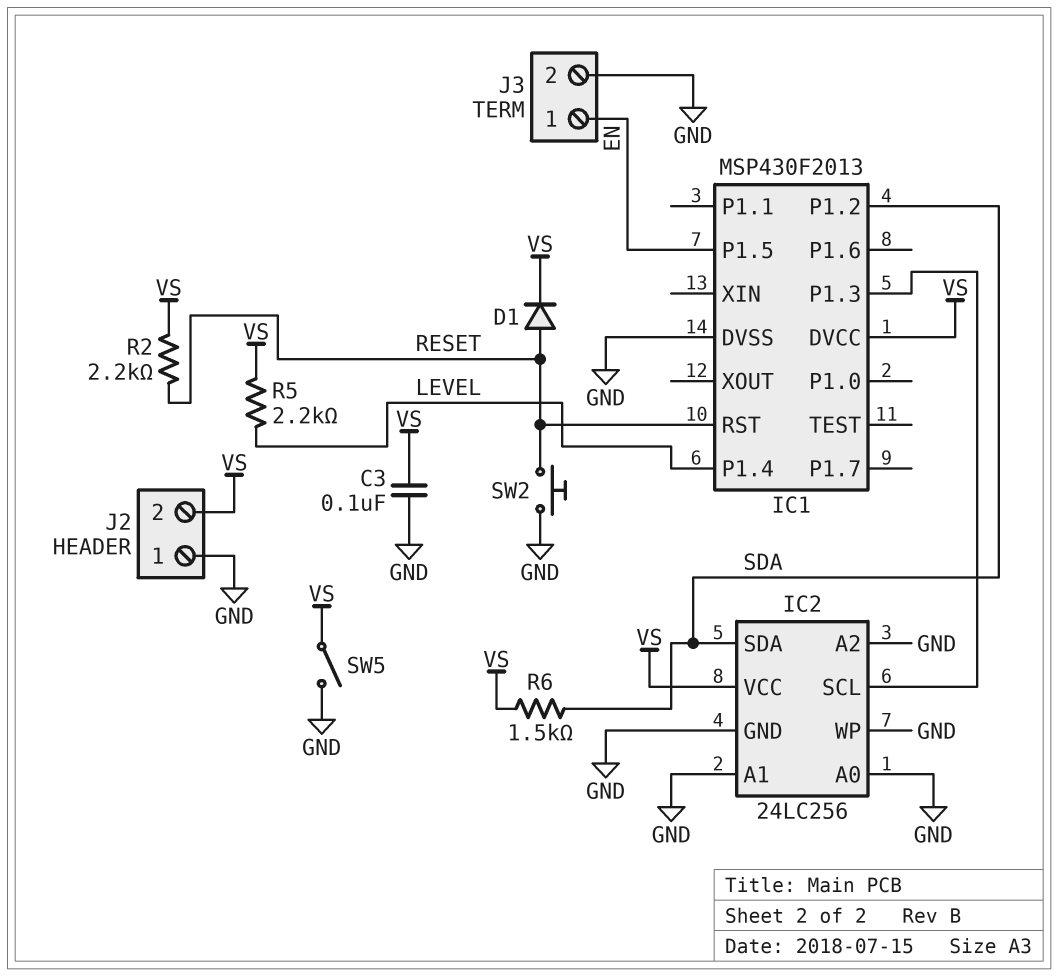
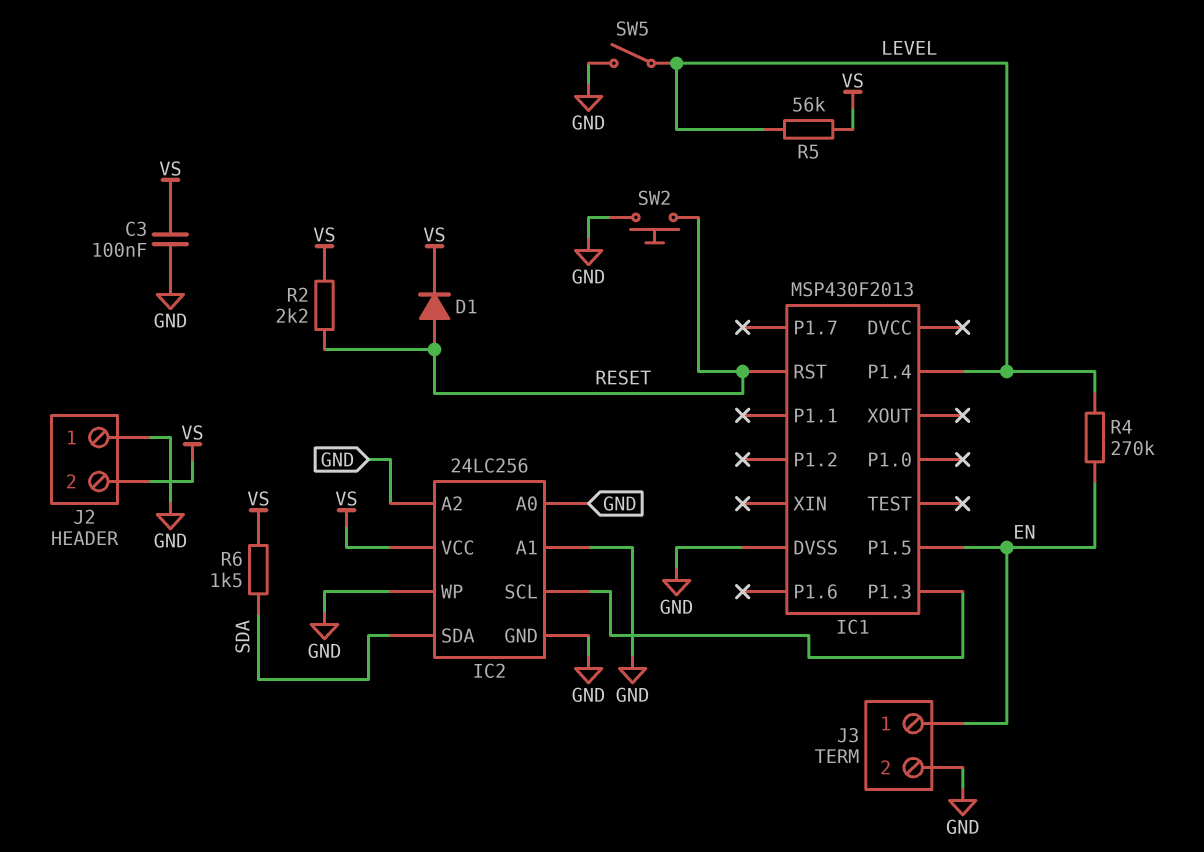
IC1 pin DVCC: VS -> none
IC1 pin P1.2: SDA -> none
R4: none -> 270k (EN, LEVEL)
R5: 2.2k (LEVEL, VS) -> 56k (LEVEL, VS)
SW5: switch (GND, VS) -> switch (GND, LEVEL)

